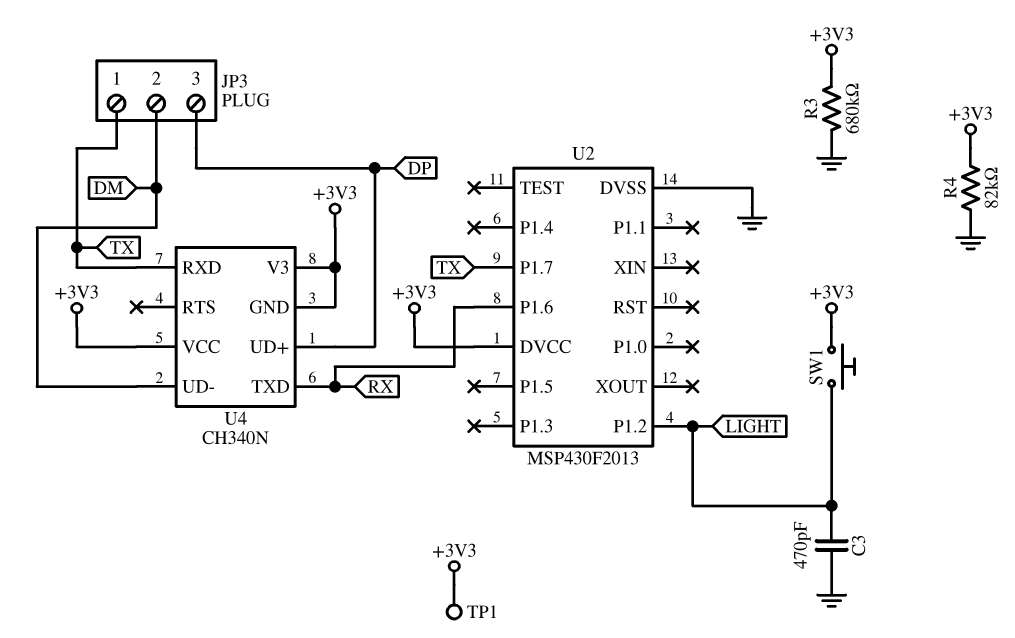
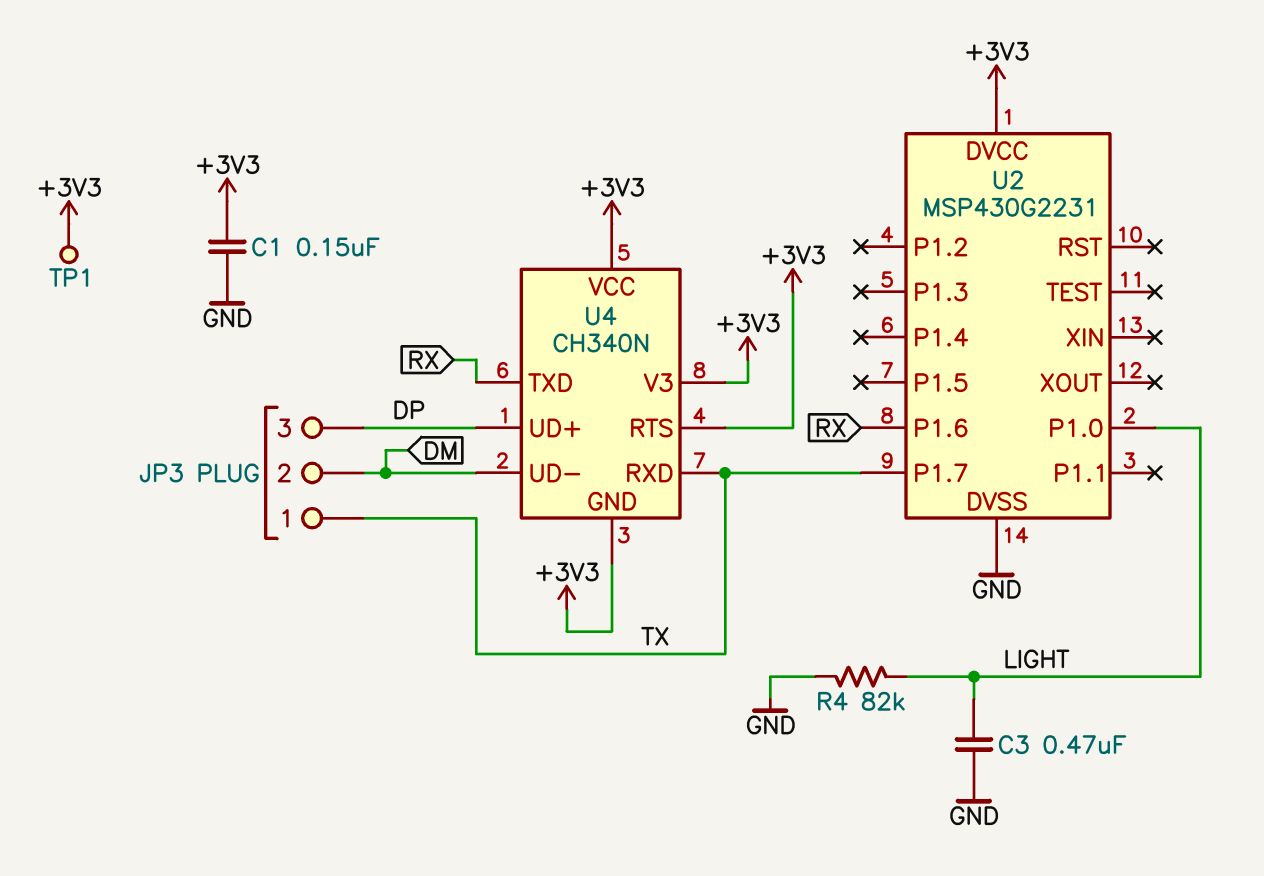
C1: none -> 150nF (+3V3, GND)
C3: 470pF (GND, LIGHT) -> 470nF (GND, LIGHT)
R3: 680k (+3V3, GND) -> none
R4: 82k (+3V3, GND) -> 82k (GND, LIGHT)
SW1: button (+3V3, LIGHT) -> none
U2: MSP430F2013 -> MSP430G2231
U2 pin P1.0: none -> LIGHT
U2 pin P1.2: LIGHT -> none
U4 pin RTS: none -> +3V3

